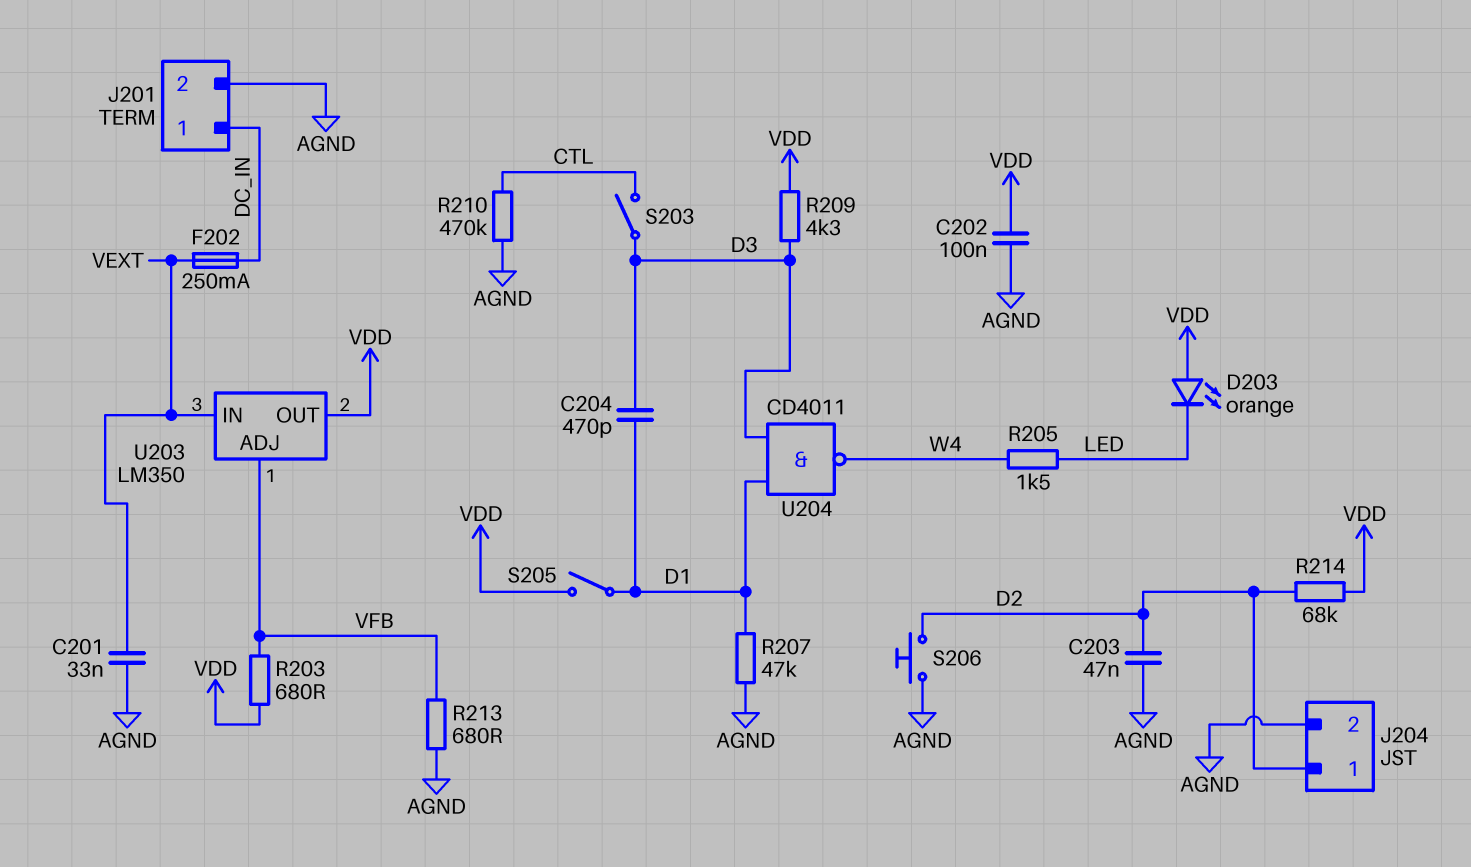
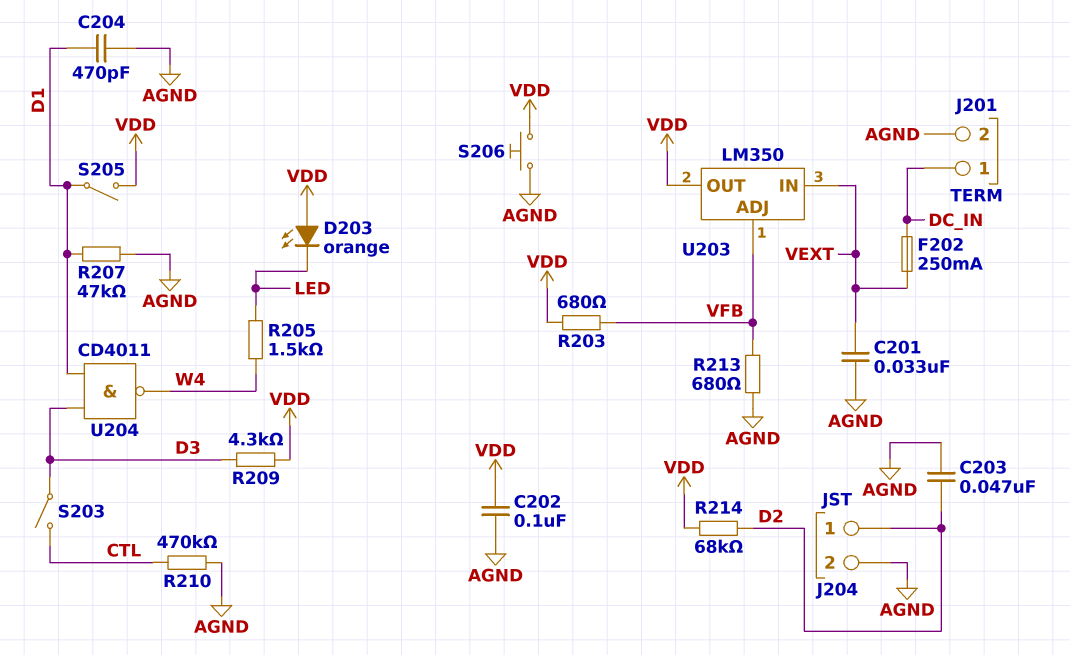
C204: 470pF (D1, D3) -> 470pF (AGND, D1)
S206: button (AGND, D2) -> button (AGND, VDD)

